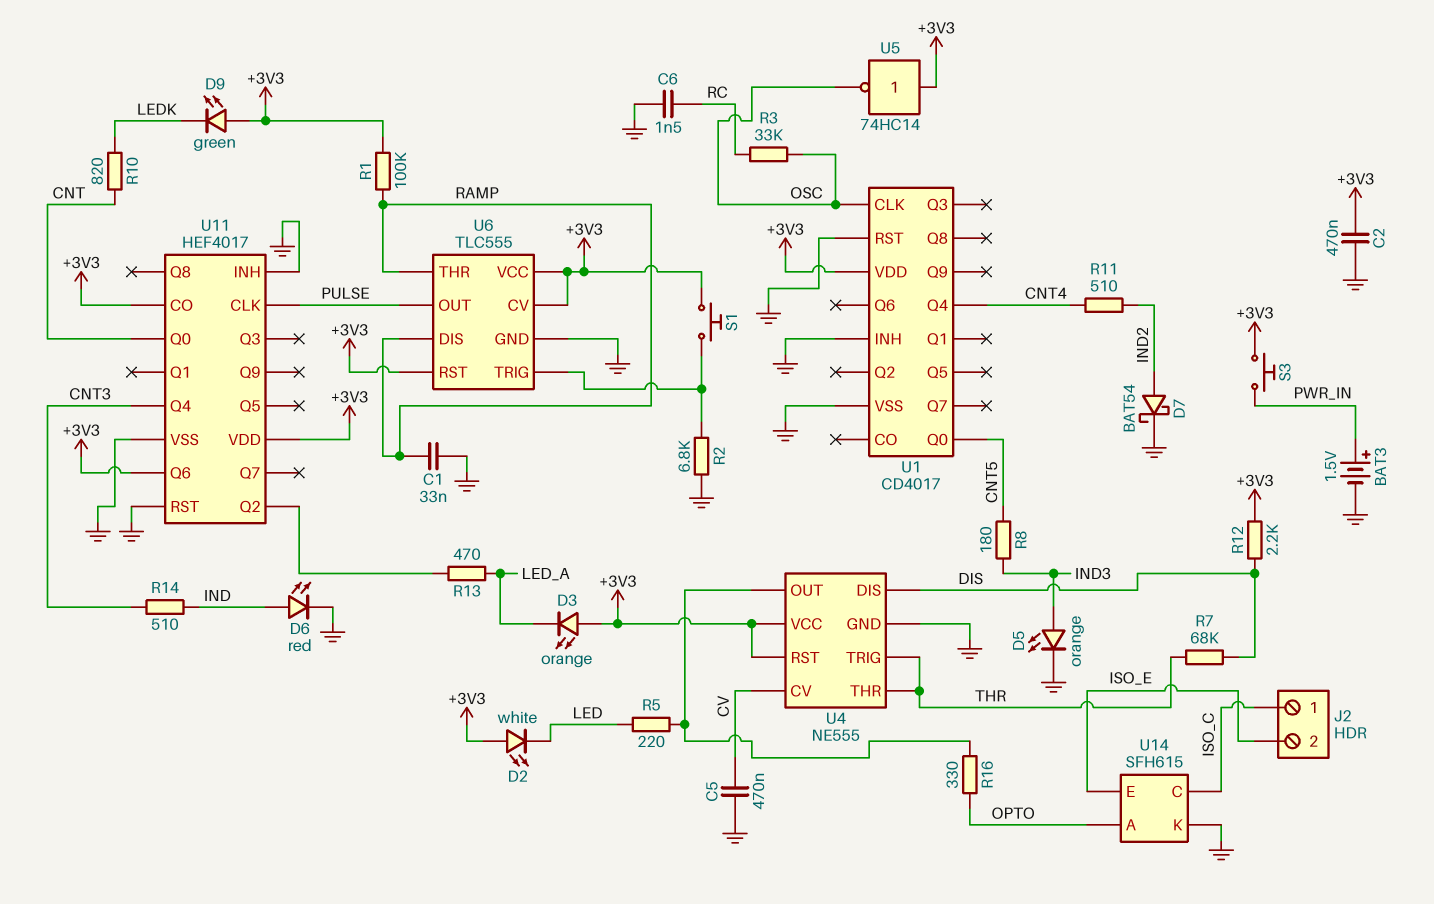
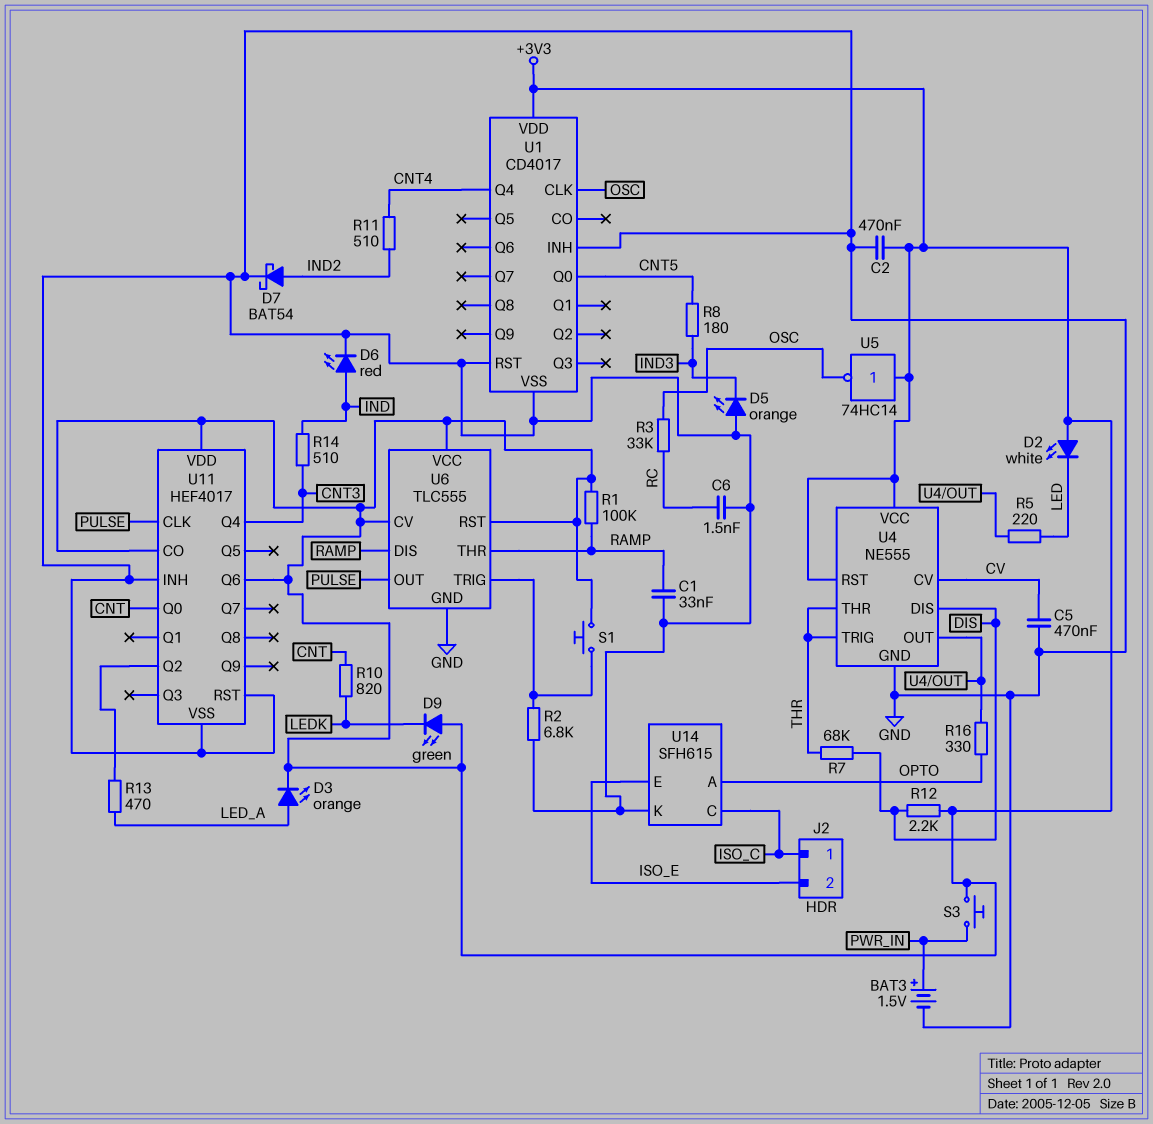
D3: LED orange (A +3V3, K LED_A) -> LED orange (A LED_A, K +3V3)
D5: LED orange (A IND3, K GND) -> LED orange (A GND, K IND3)

